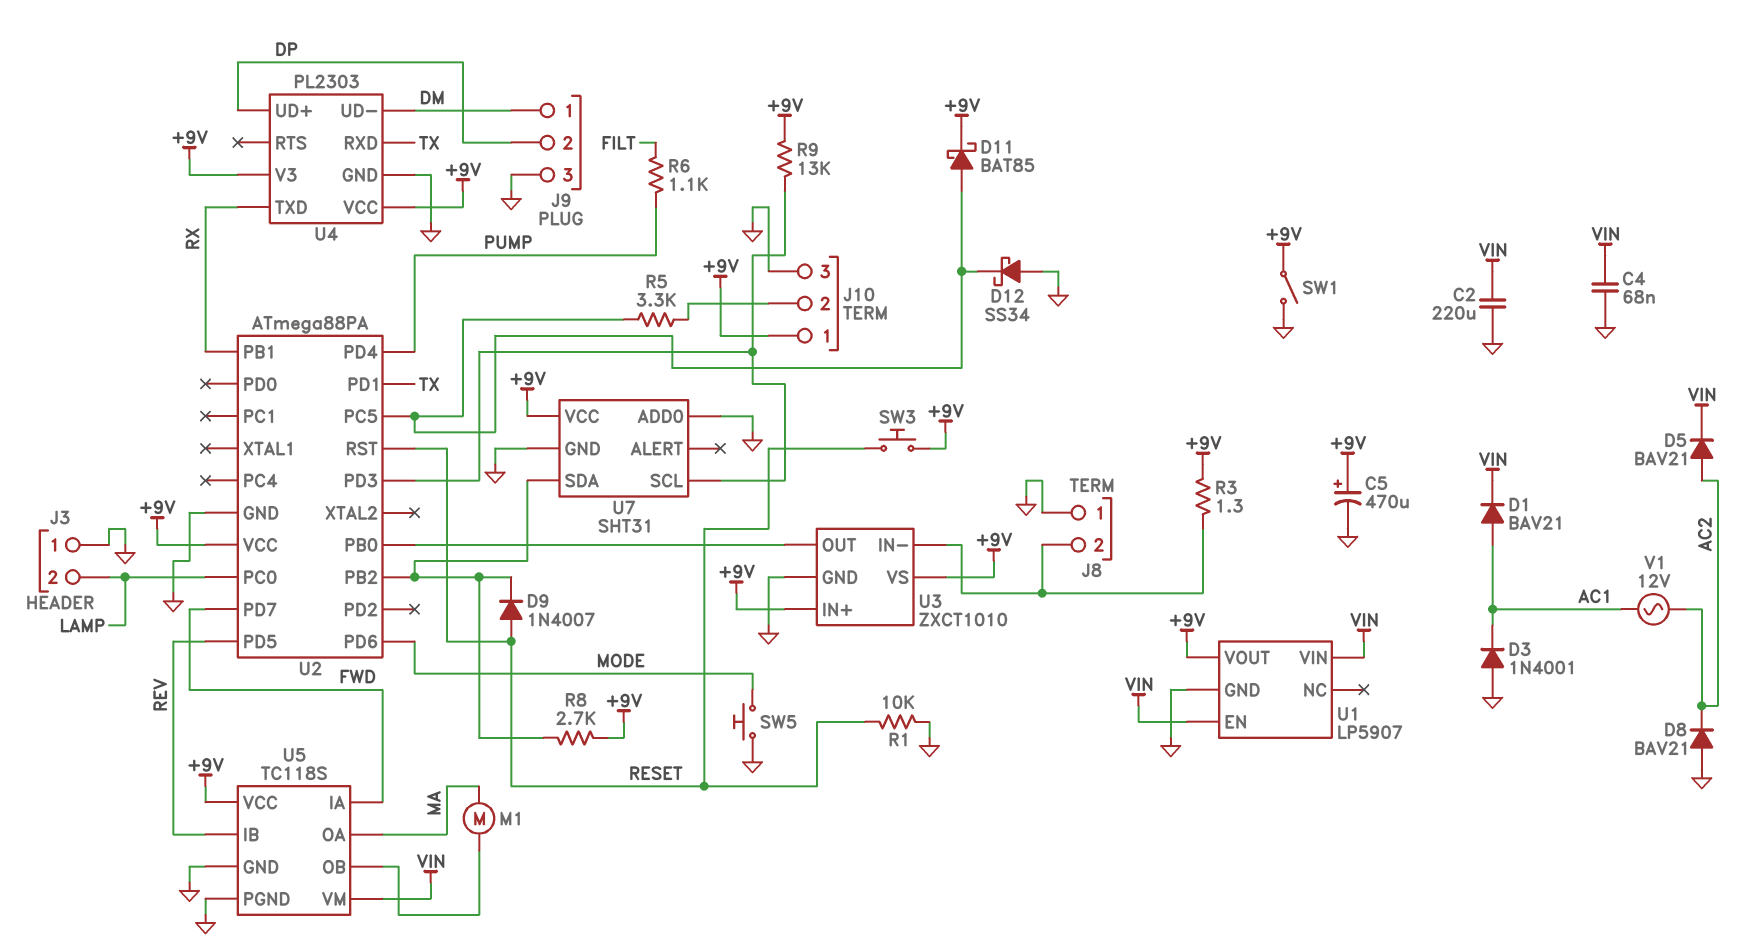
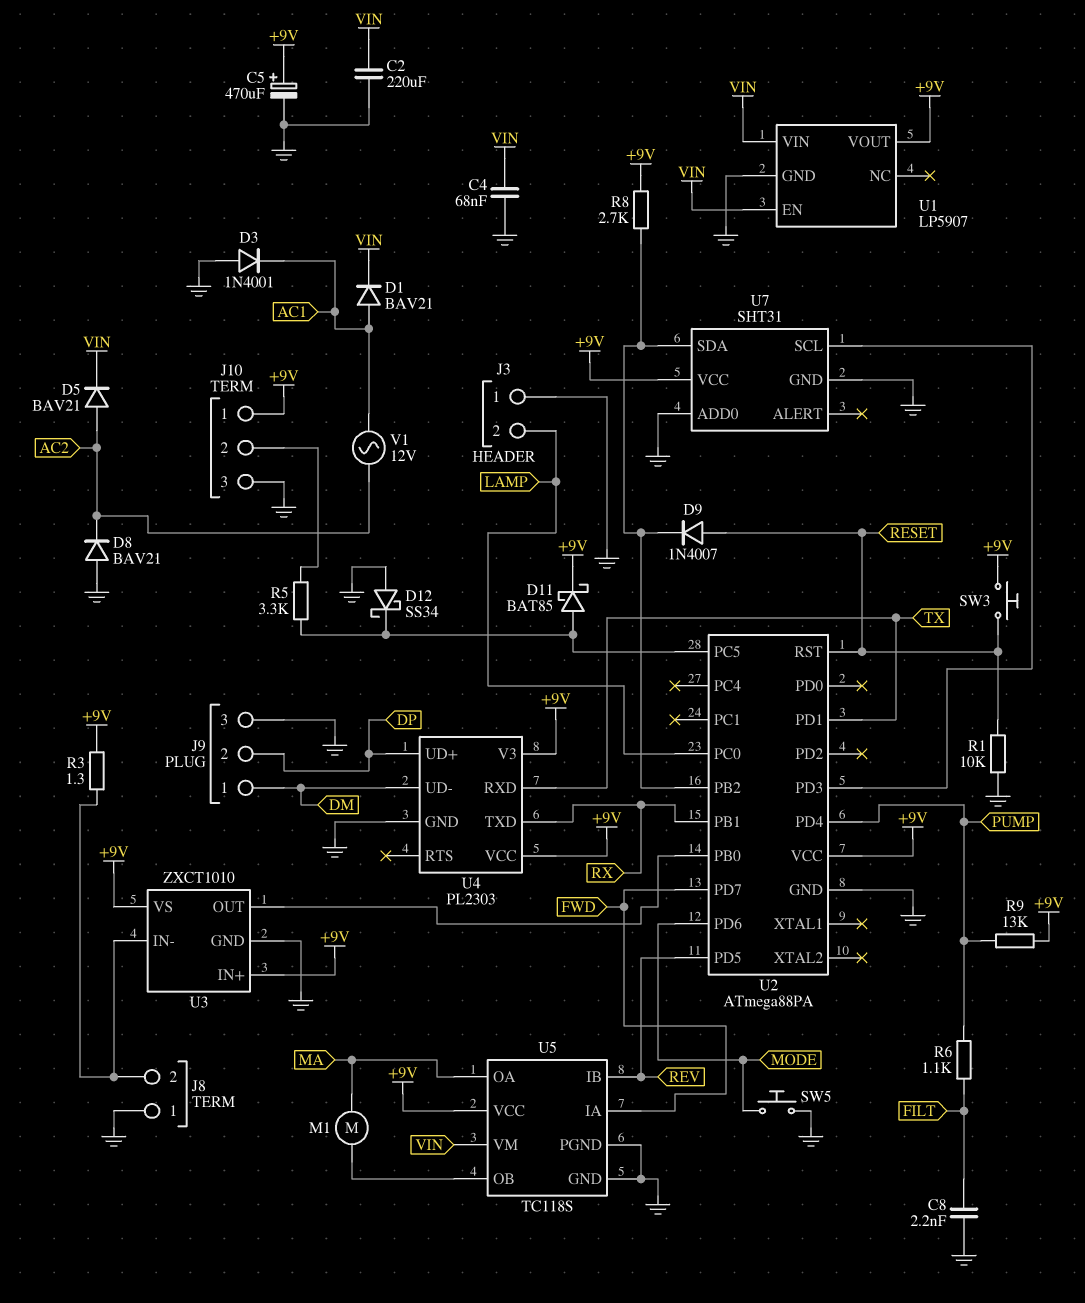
C8: none -> 2.2nF (FILT, GND)
R9: 13k (+9V, U2/PD3) -> 13k (+9V, PUMP)
SW1: switch (+9V, GND) -> none

